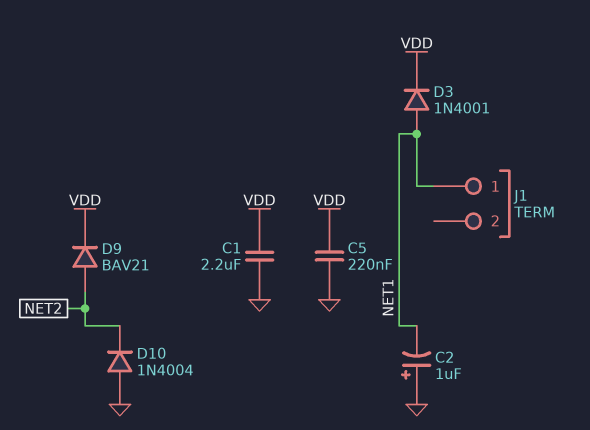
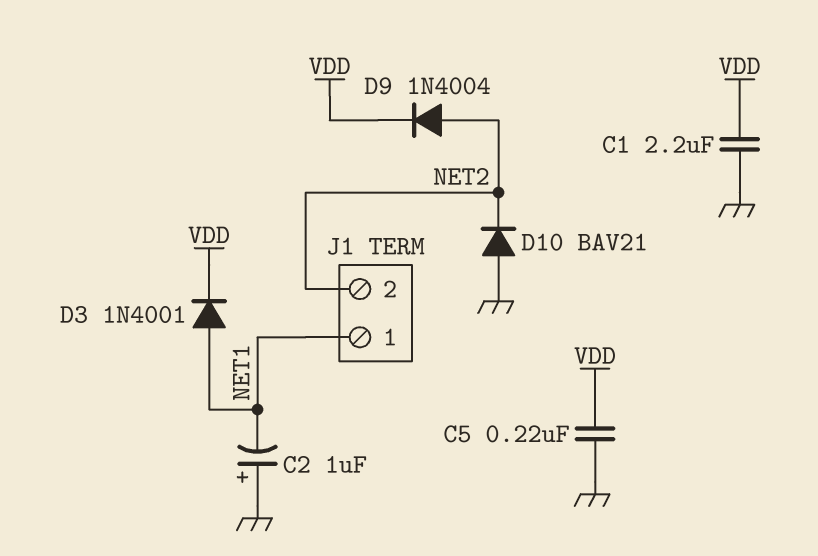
D9: diode BAV21 (A NET2, K VDD) -> diode 1N4004 (A NET2, K VDD)
D10: diode 1N4004 (A GND, K NET2) -> diode BAV21 (A GND, K NET2)
J1 pin 2: none -> NET2

